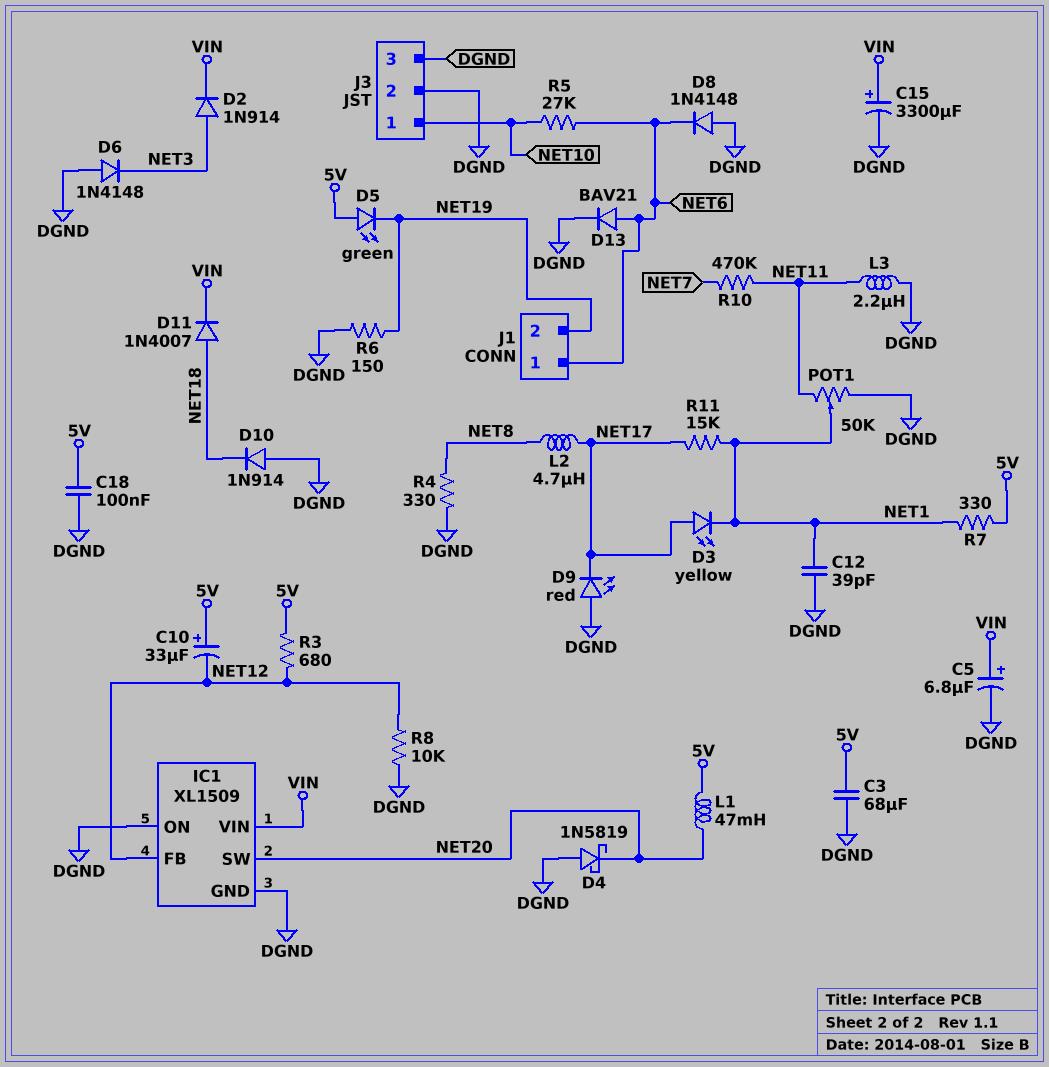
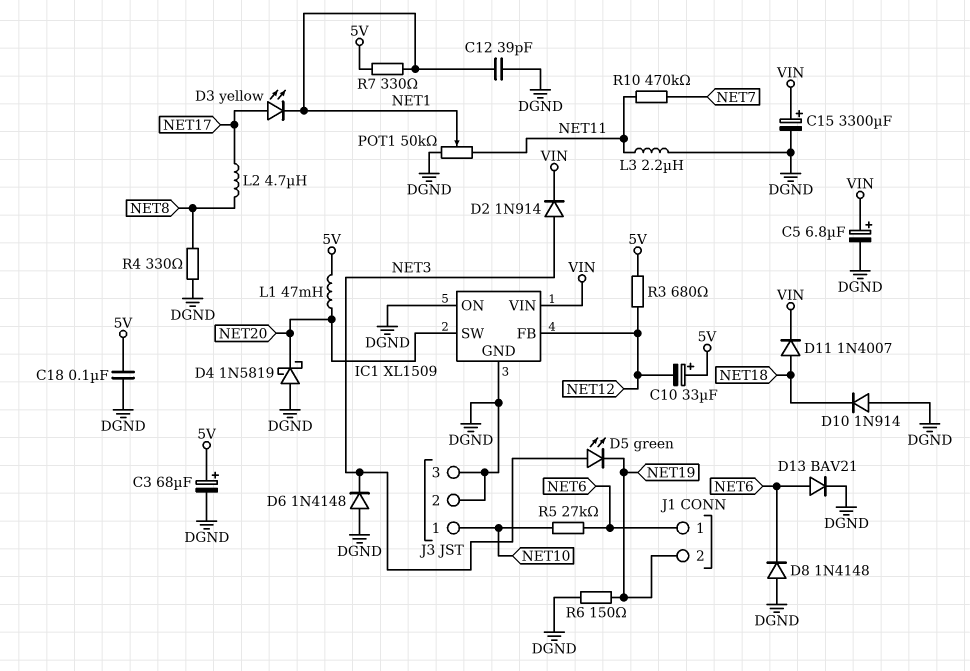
C3: 68uF (5V, DGND) -> 68uF (plus 5V, minus DGND)
D5: LED green (A 5V, K NET19) -> LED green (A NET3, K NET19)
D9: LED red (A DGND, K NET17) -> none
R8: 10k (DGND, NET12) -> none
R11: 15k (NET1, NET17) -> none

